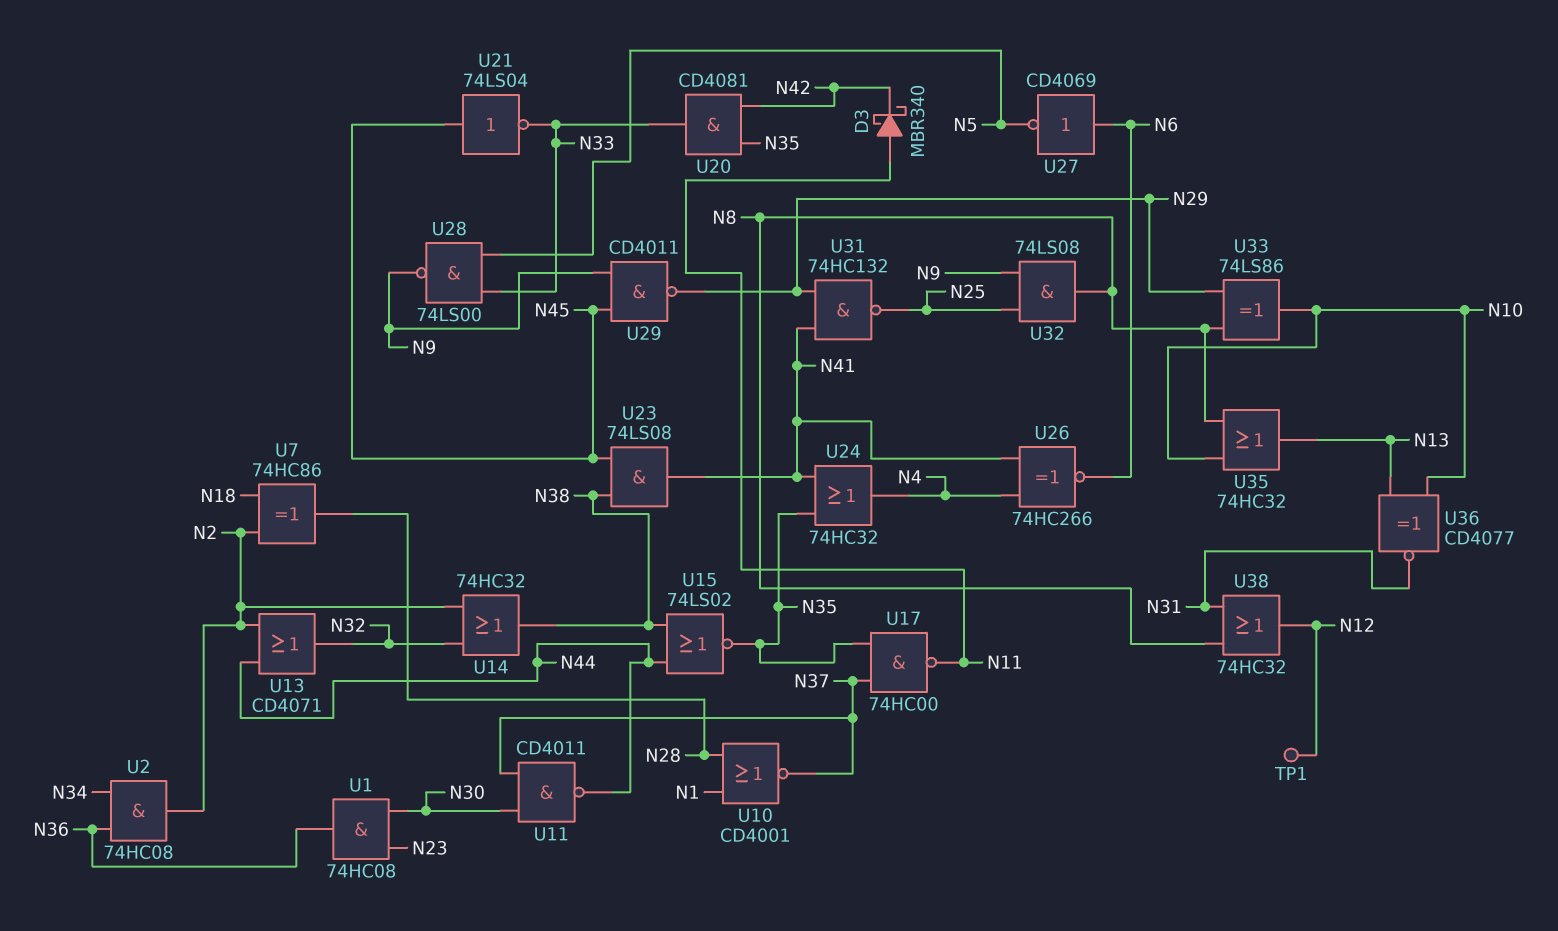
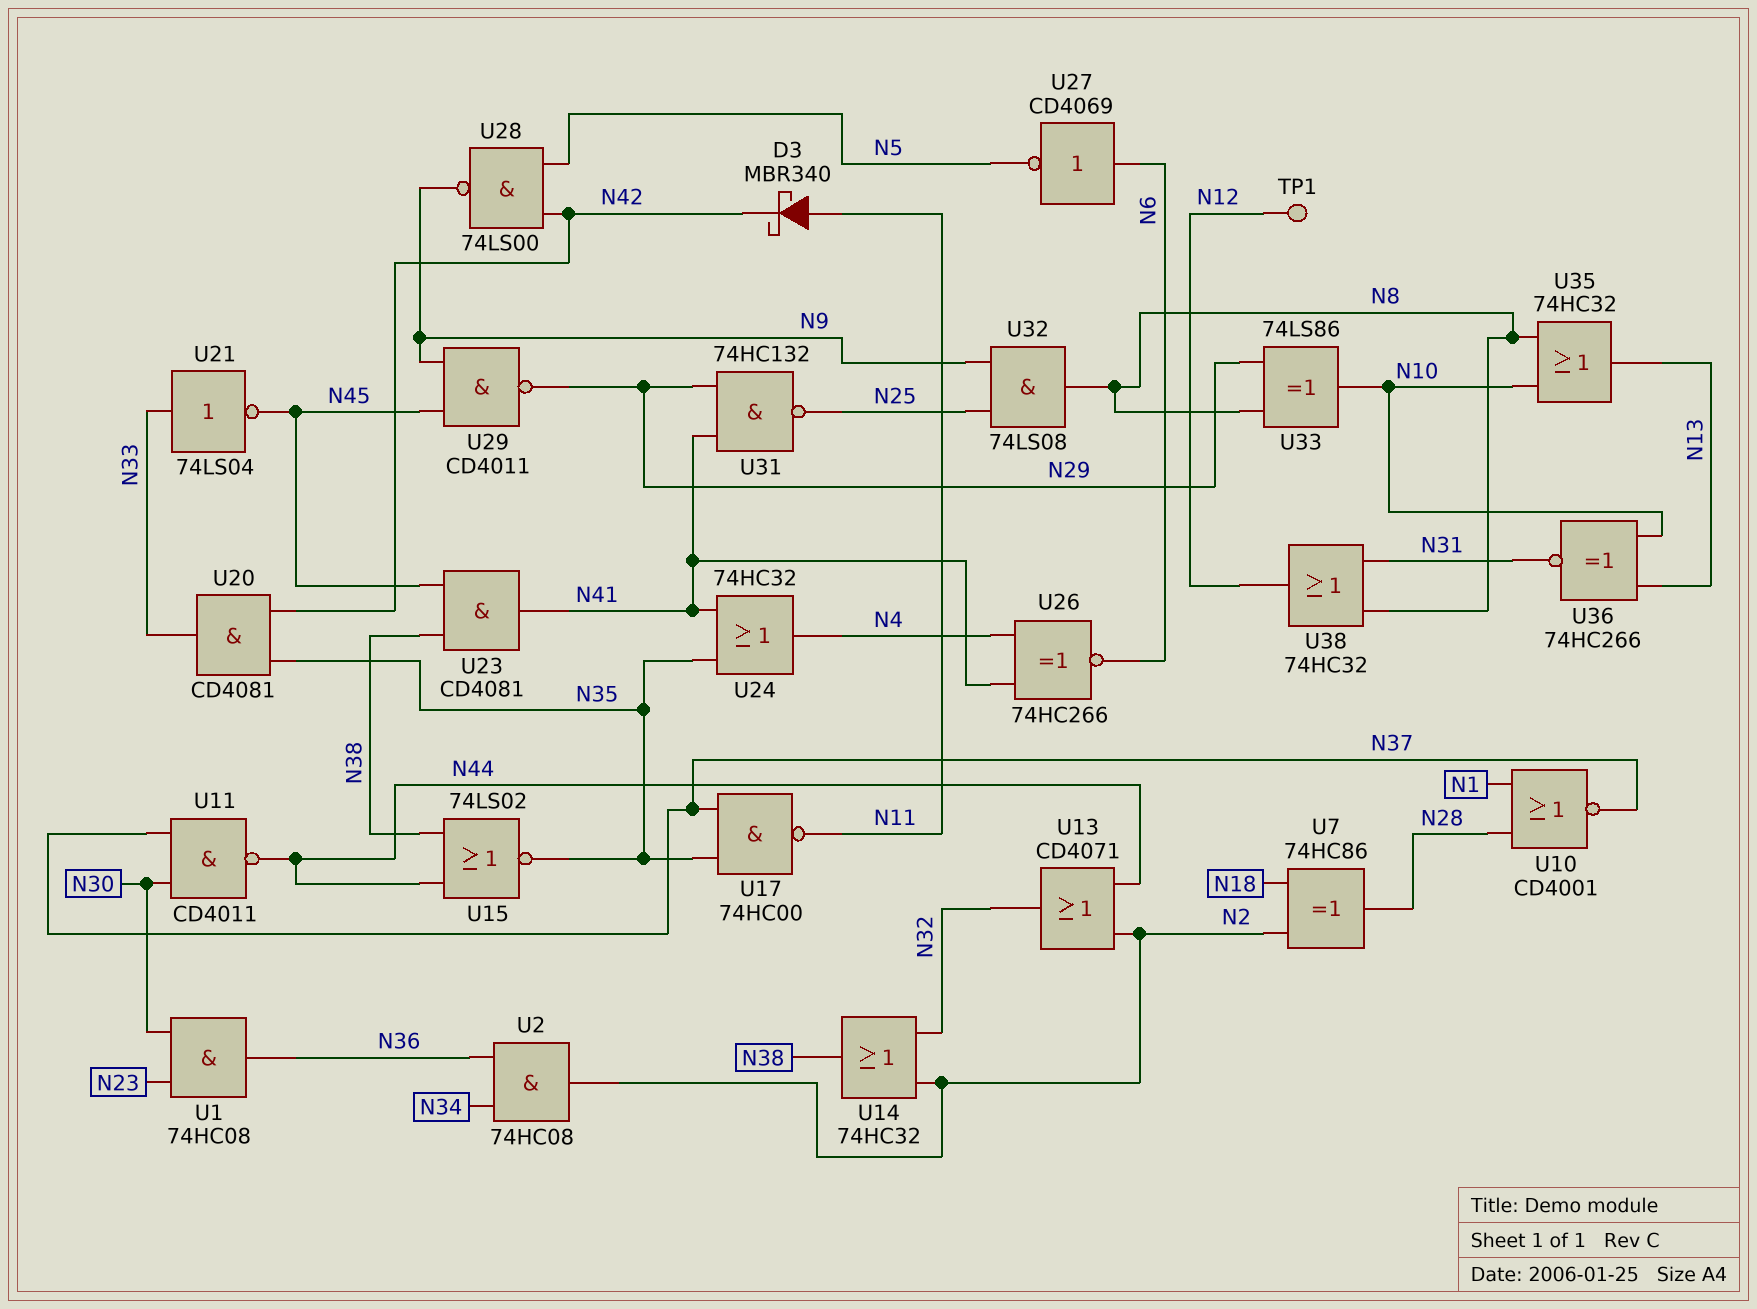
U21: NOT 74LS04 (in N45, out N33) -> NOT 74LS04 (in N33, out N45)
U23: AND 74LS08 (in N38, in N45, out N41) -> AND CD4081 (in N38, in N45, out N41)
U28: NAND 74LS00 (in N5, in N33, out N9) -> NAND 74LS00 (in N5, in N42, out N9)
U36: XNOR CD4077 (in N10, in N13, out N31) -> XNOR 74HC266 (in N10, in N13, out N31)

